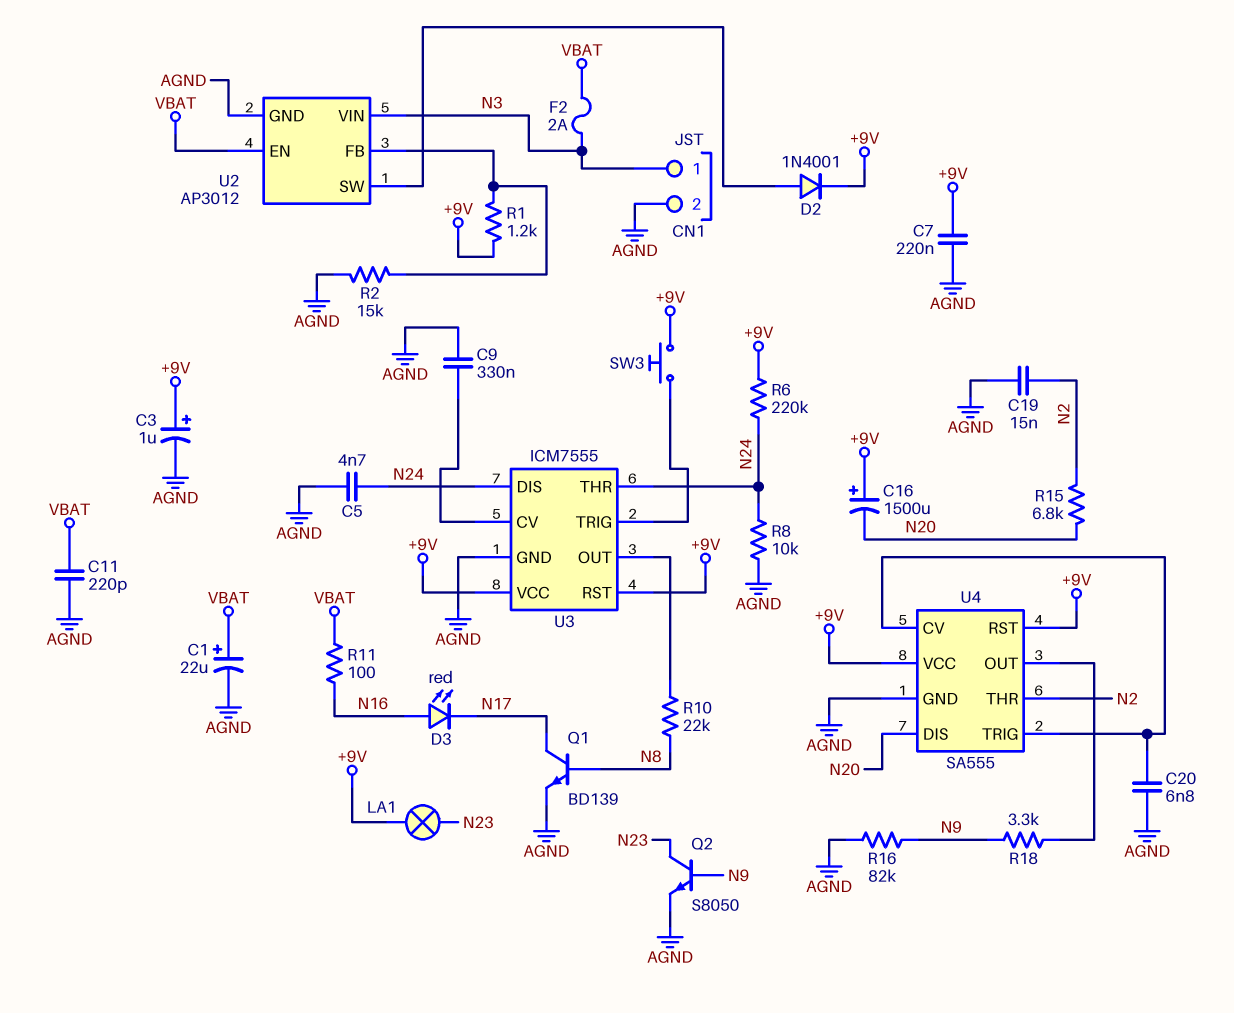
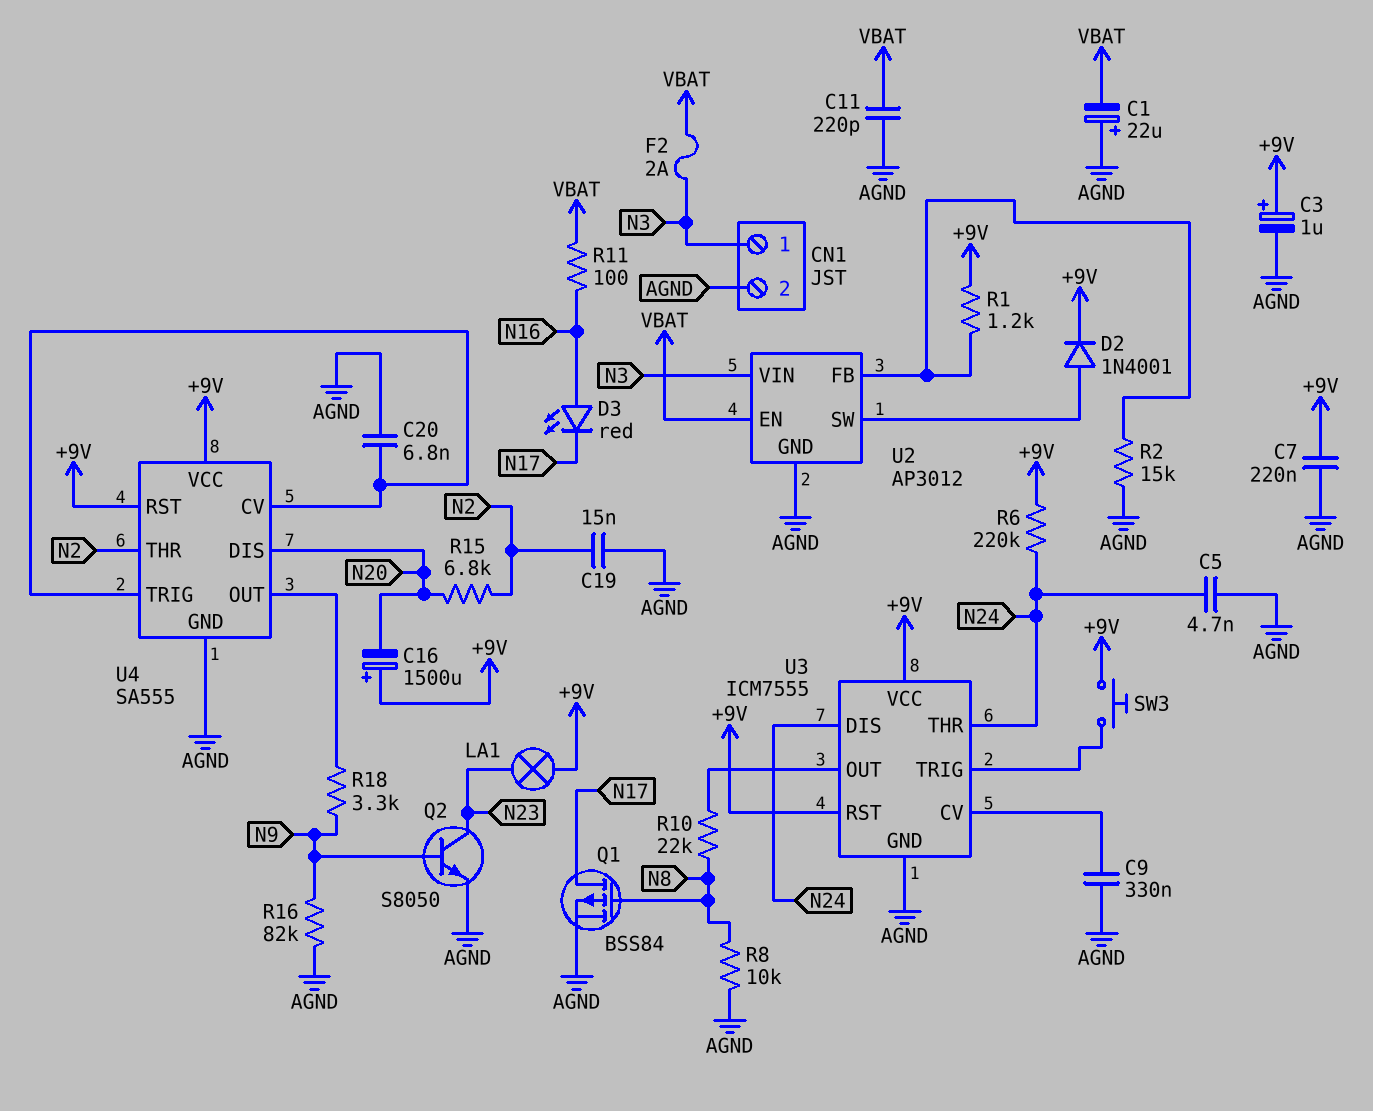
C1: 22uF (plus VBAT, minus AGND) -> 22uF (plus AGND, minus VBAT)
Q1: NPN BD139 (B N8, C N17, E AGND) -> PMOS BSS84 (G N8, D N17, S AGND)
R8: 10k (AGND, N24) -> 10k (AGND, N8)

